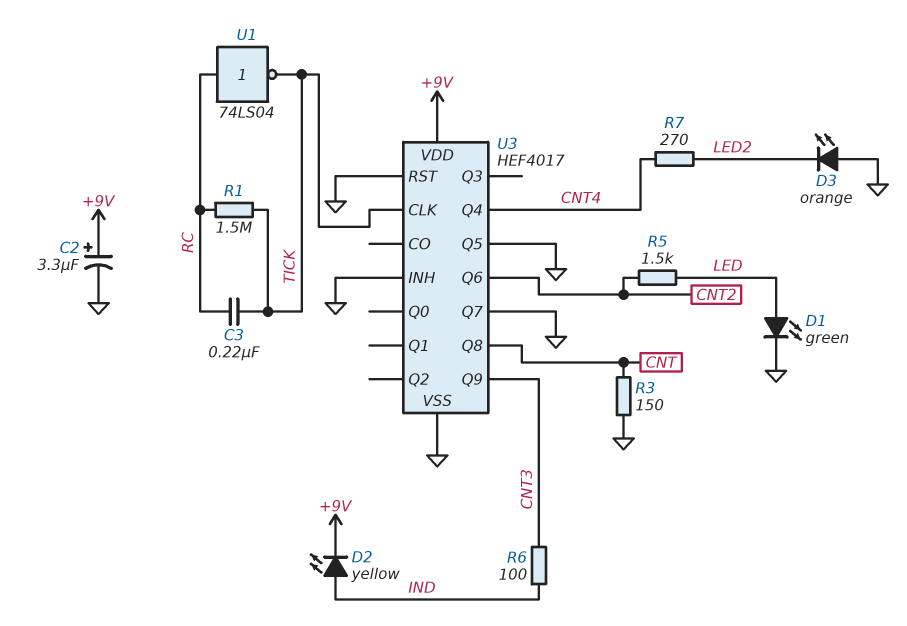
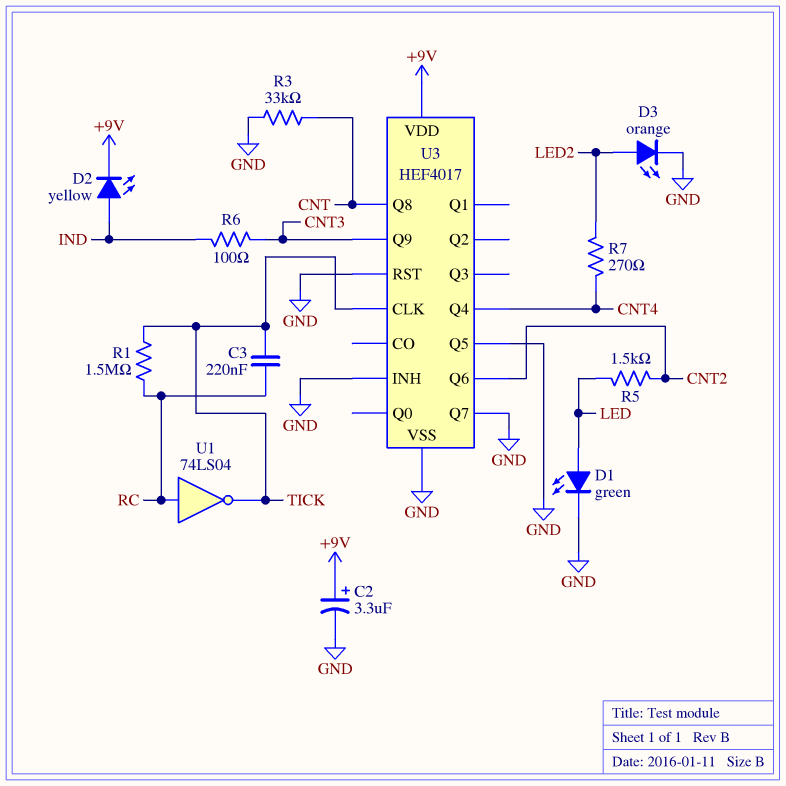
D3: LED orange (A GND, K LED2) -> LED orange (A LED2, K GND)
R3: 150 (CNT, GND) -> 33k (CNT, GND)

